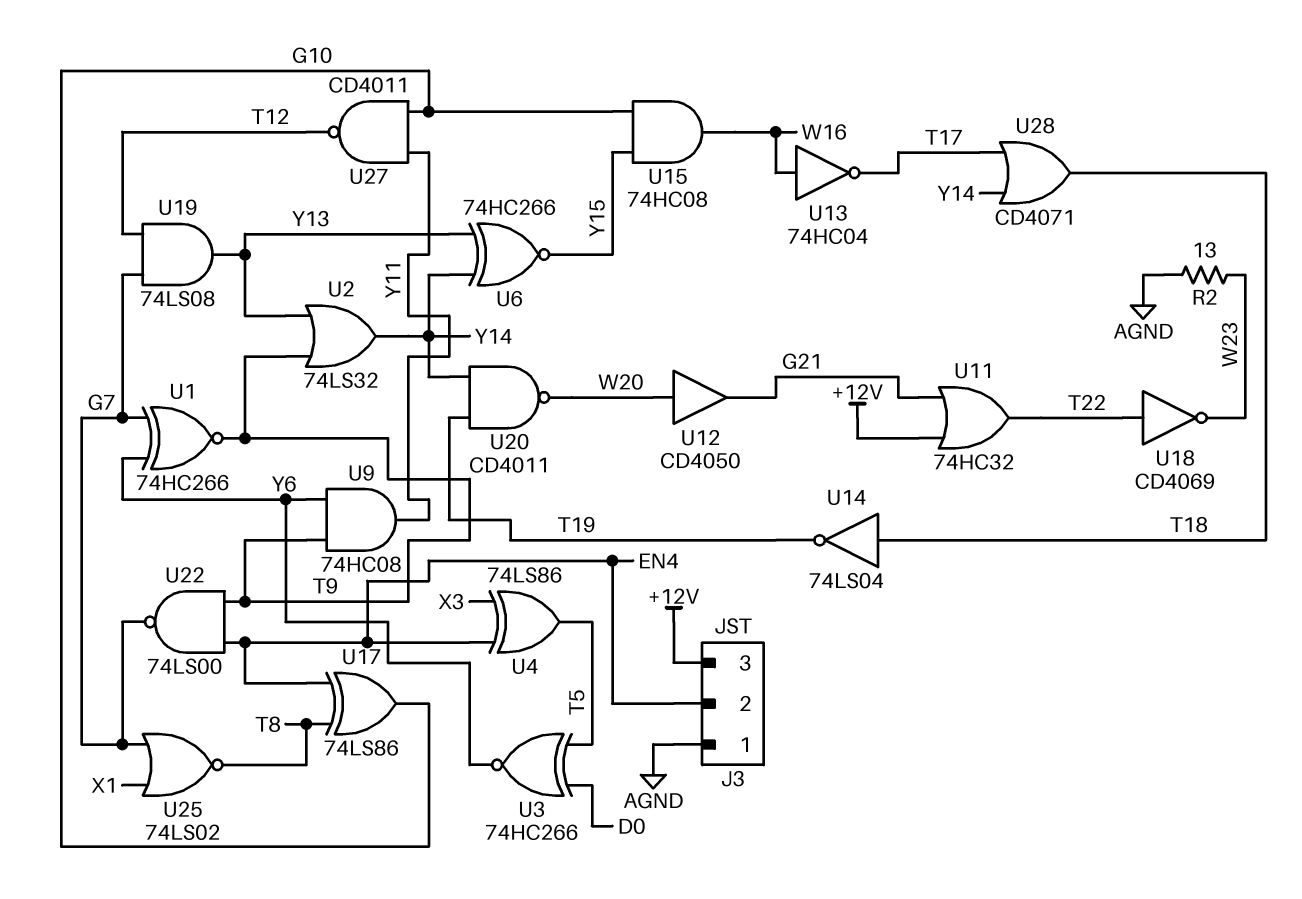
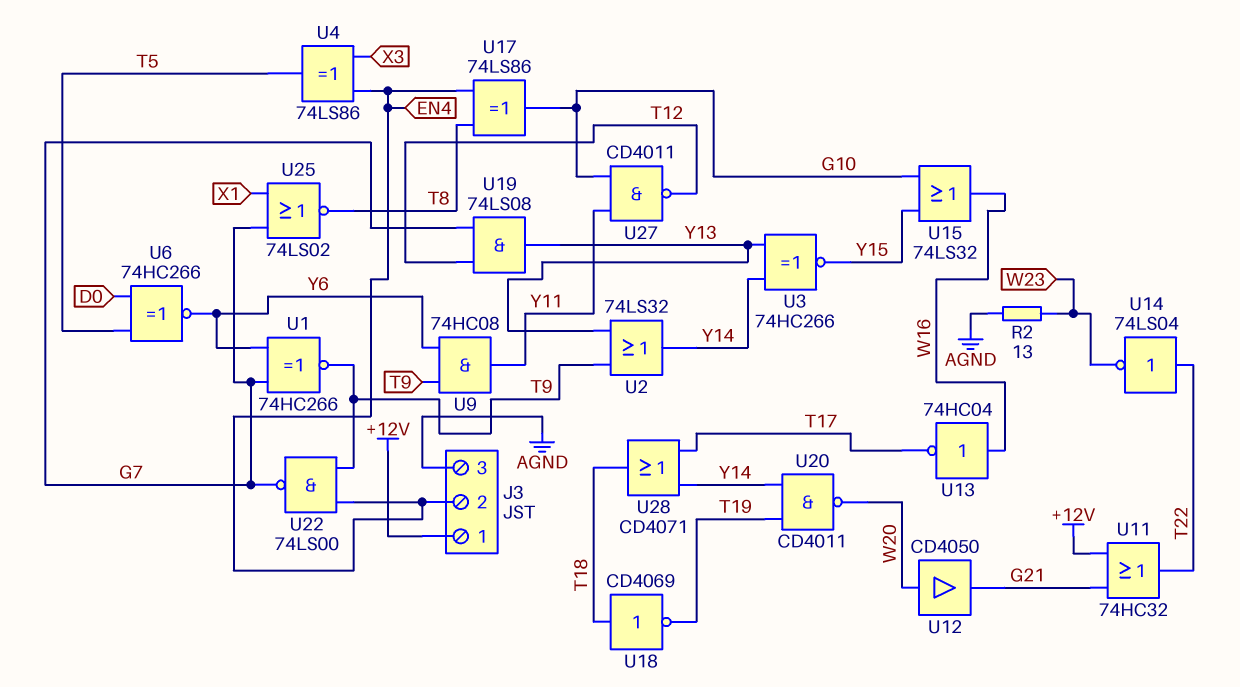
J3 pin 1: AGND -> +12V
J3 pin 3: +12V -> AGND
U3: XNOR 74HC266 (in D0, in T5, out Y6) -> XNOR 74HC266 (in Y13, in Y14, out Y15)
U6: XNOR 74HC266 (in Y13, in Y14, out Y15) -> XNOR 74HC266 (in D0, in T5, out Y6)
U14: NOT 74LS04 (in T18, out T19) -> NOT 74LS04 (in T22, out W23)
U15: AND 74HC08 (in G10, in Y15, out W16) -> OR 74LS32 (in G10, in Y15, out W16)
U18: NOT CD4069 (in T22, out W23) -> NOT CD4069 (in T18, out T19)

